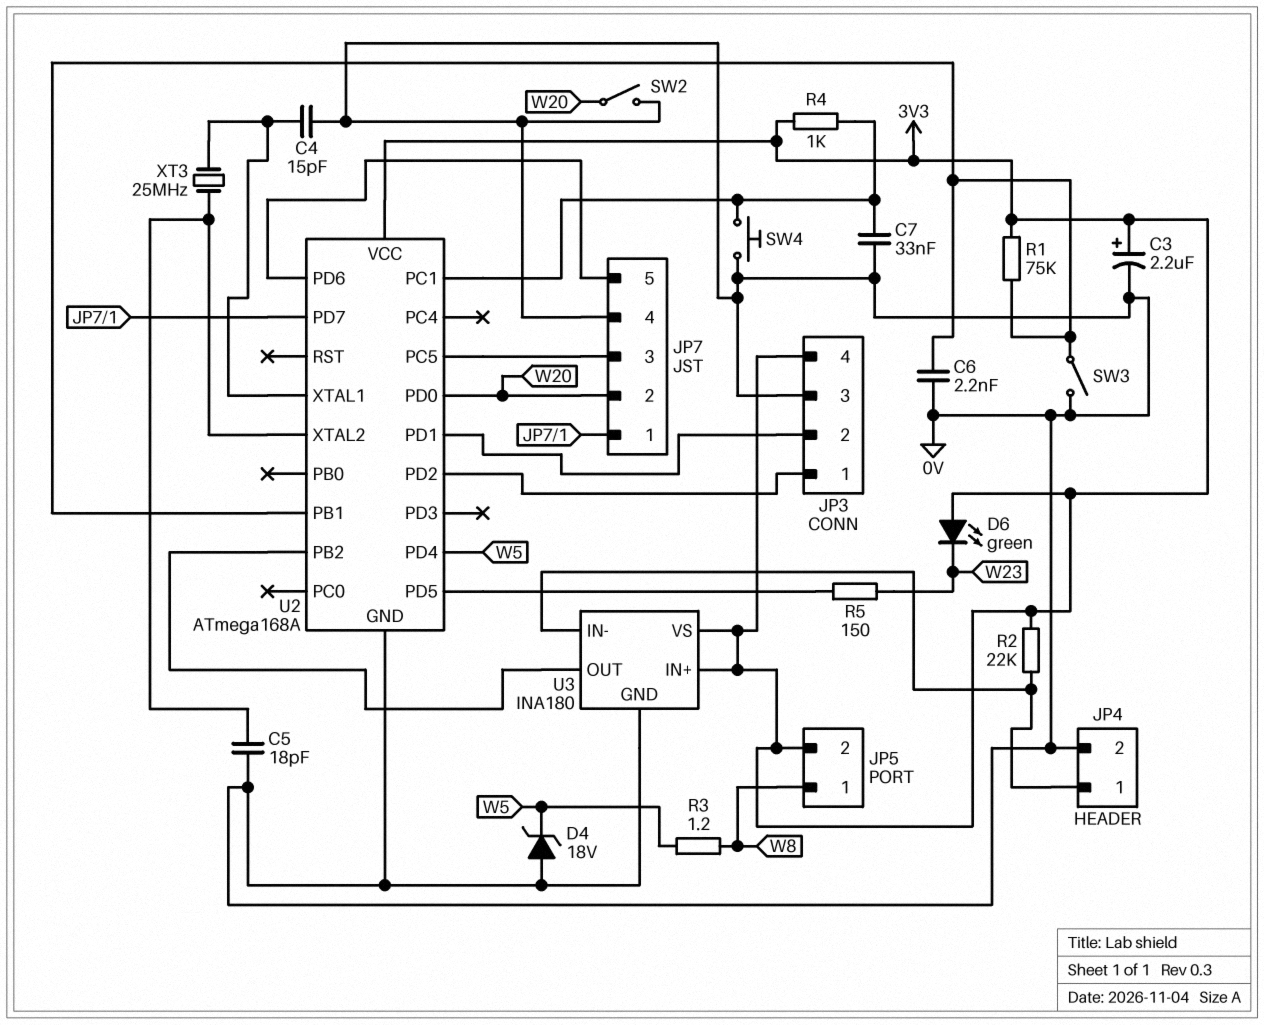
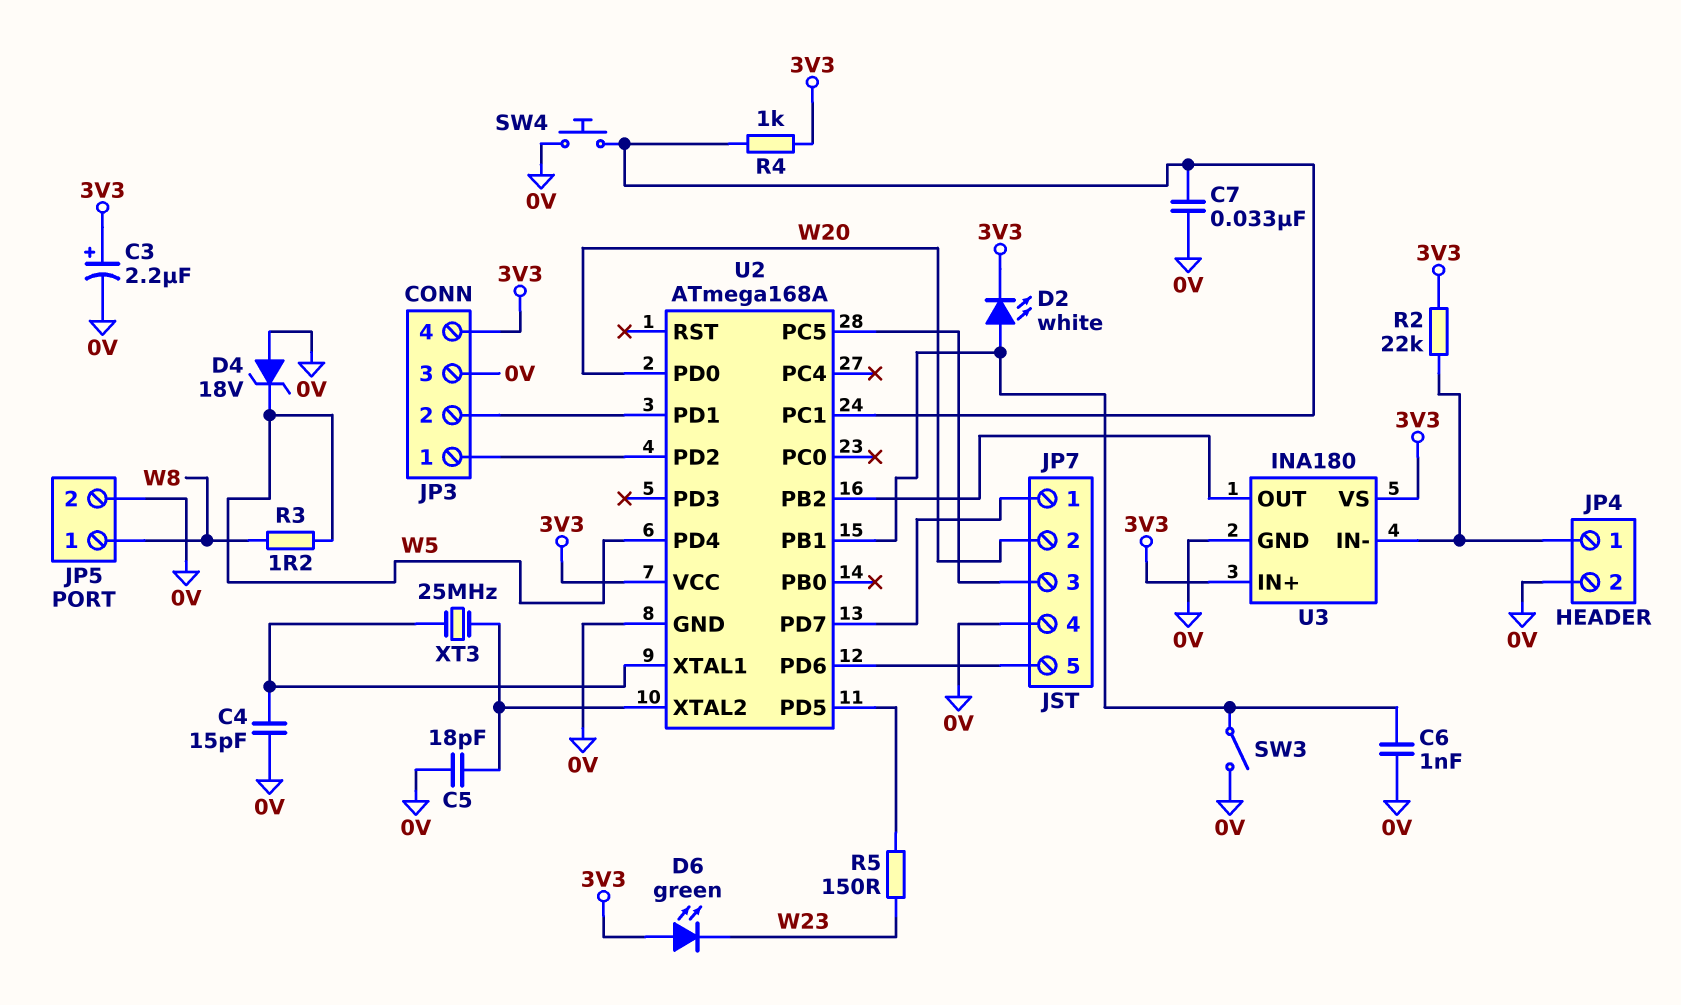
C6: 2.2nF (0V, U2/PB1) -> 1nF (0V, U2/PB1)
D2: none -> LED white (A U2/PB1, K 3V3)
JP5 pin 2: 3V3 -> 0V
R1: 75k (3V3, U2/PB1) -> none
SW2: switch (0V, W20) -> none

